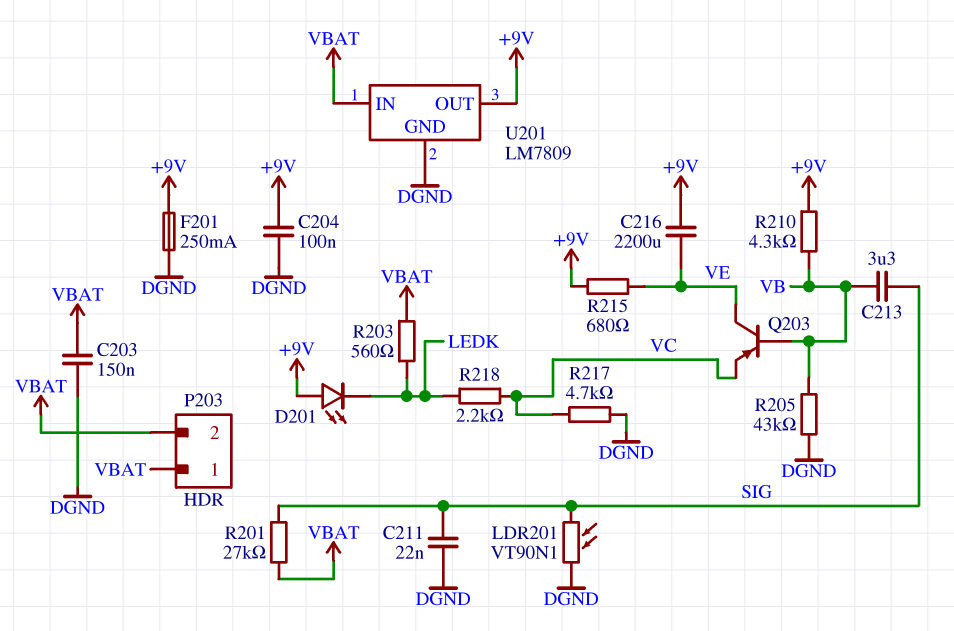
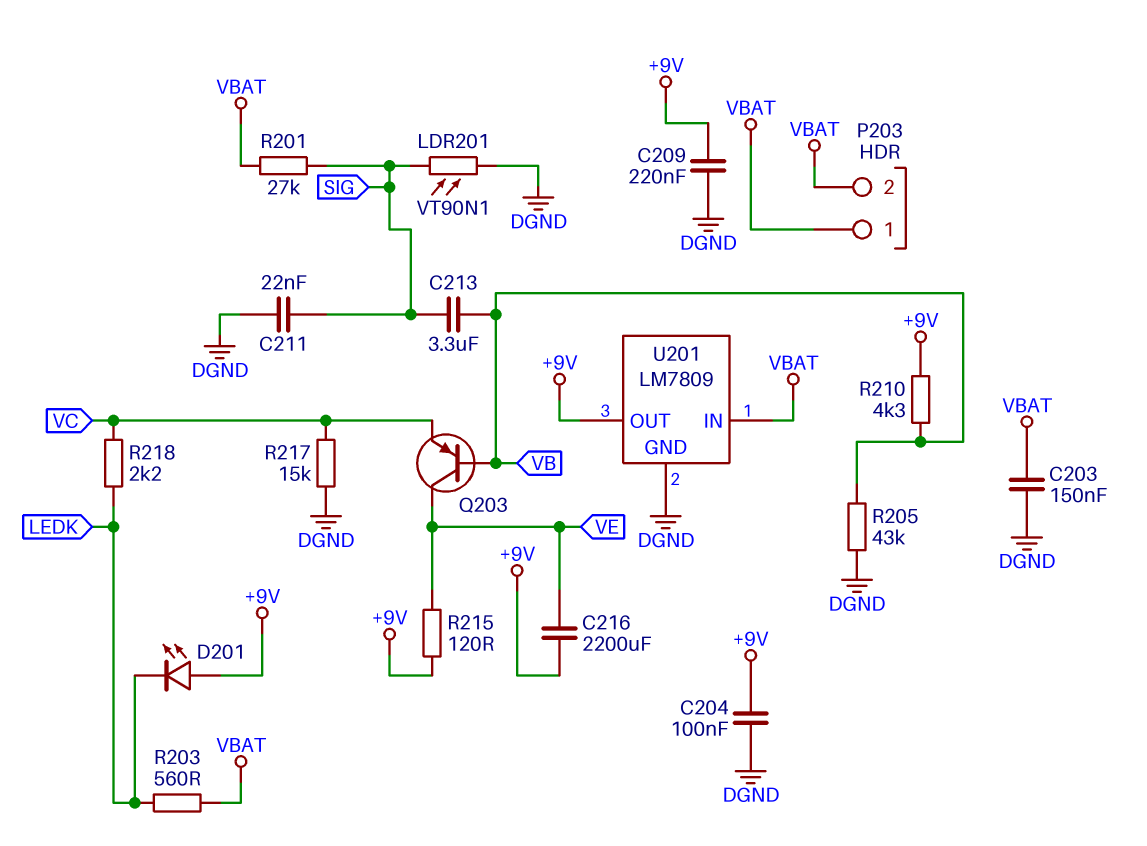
C209: none -> 220nF (+9V, DGND)
F201: 250mA (+9V, DGND) -> none
R215: 680 (+9V, VE) -> 120 (+9V, VE)
R217: 4.7k (DGND, VC) -> 15k (DGND, VC)

